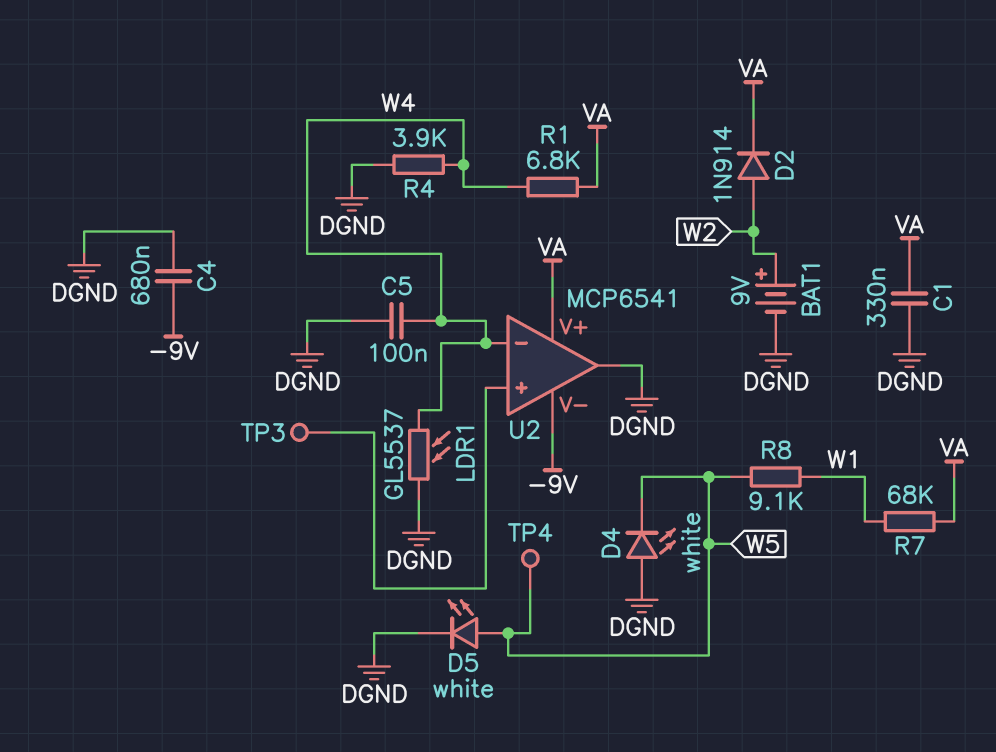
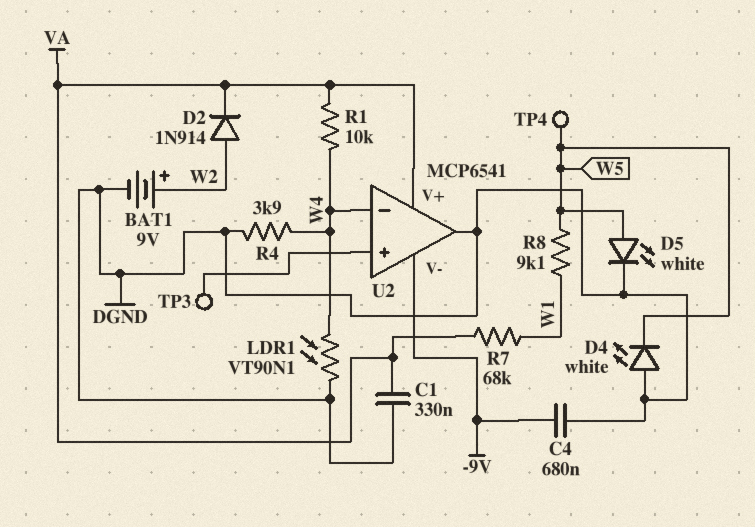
C5: 100nF (DGND, W4) -> none
LDR1: GL5537 (DGND, W4) -> VT90N1 (DGND, W4)
R1: 6.8k (VA, W4) -> 10k (VA, W4)

